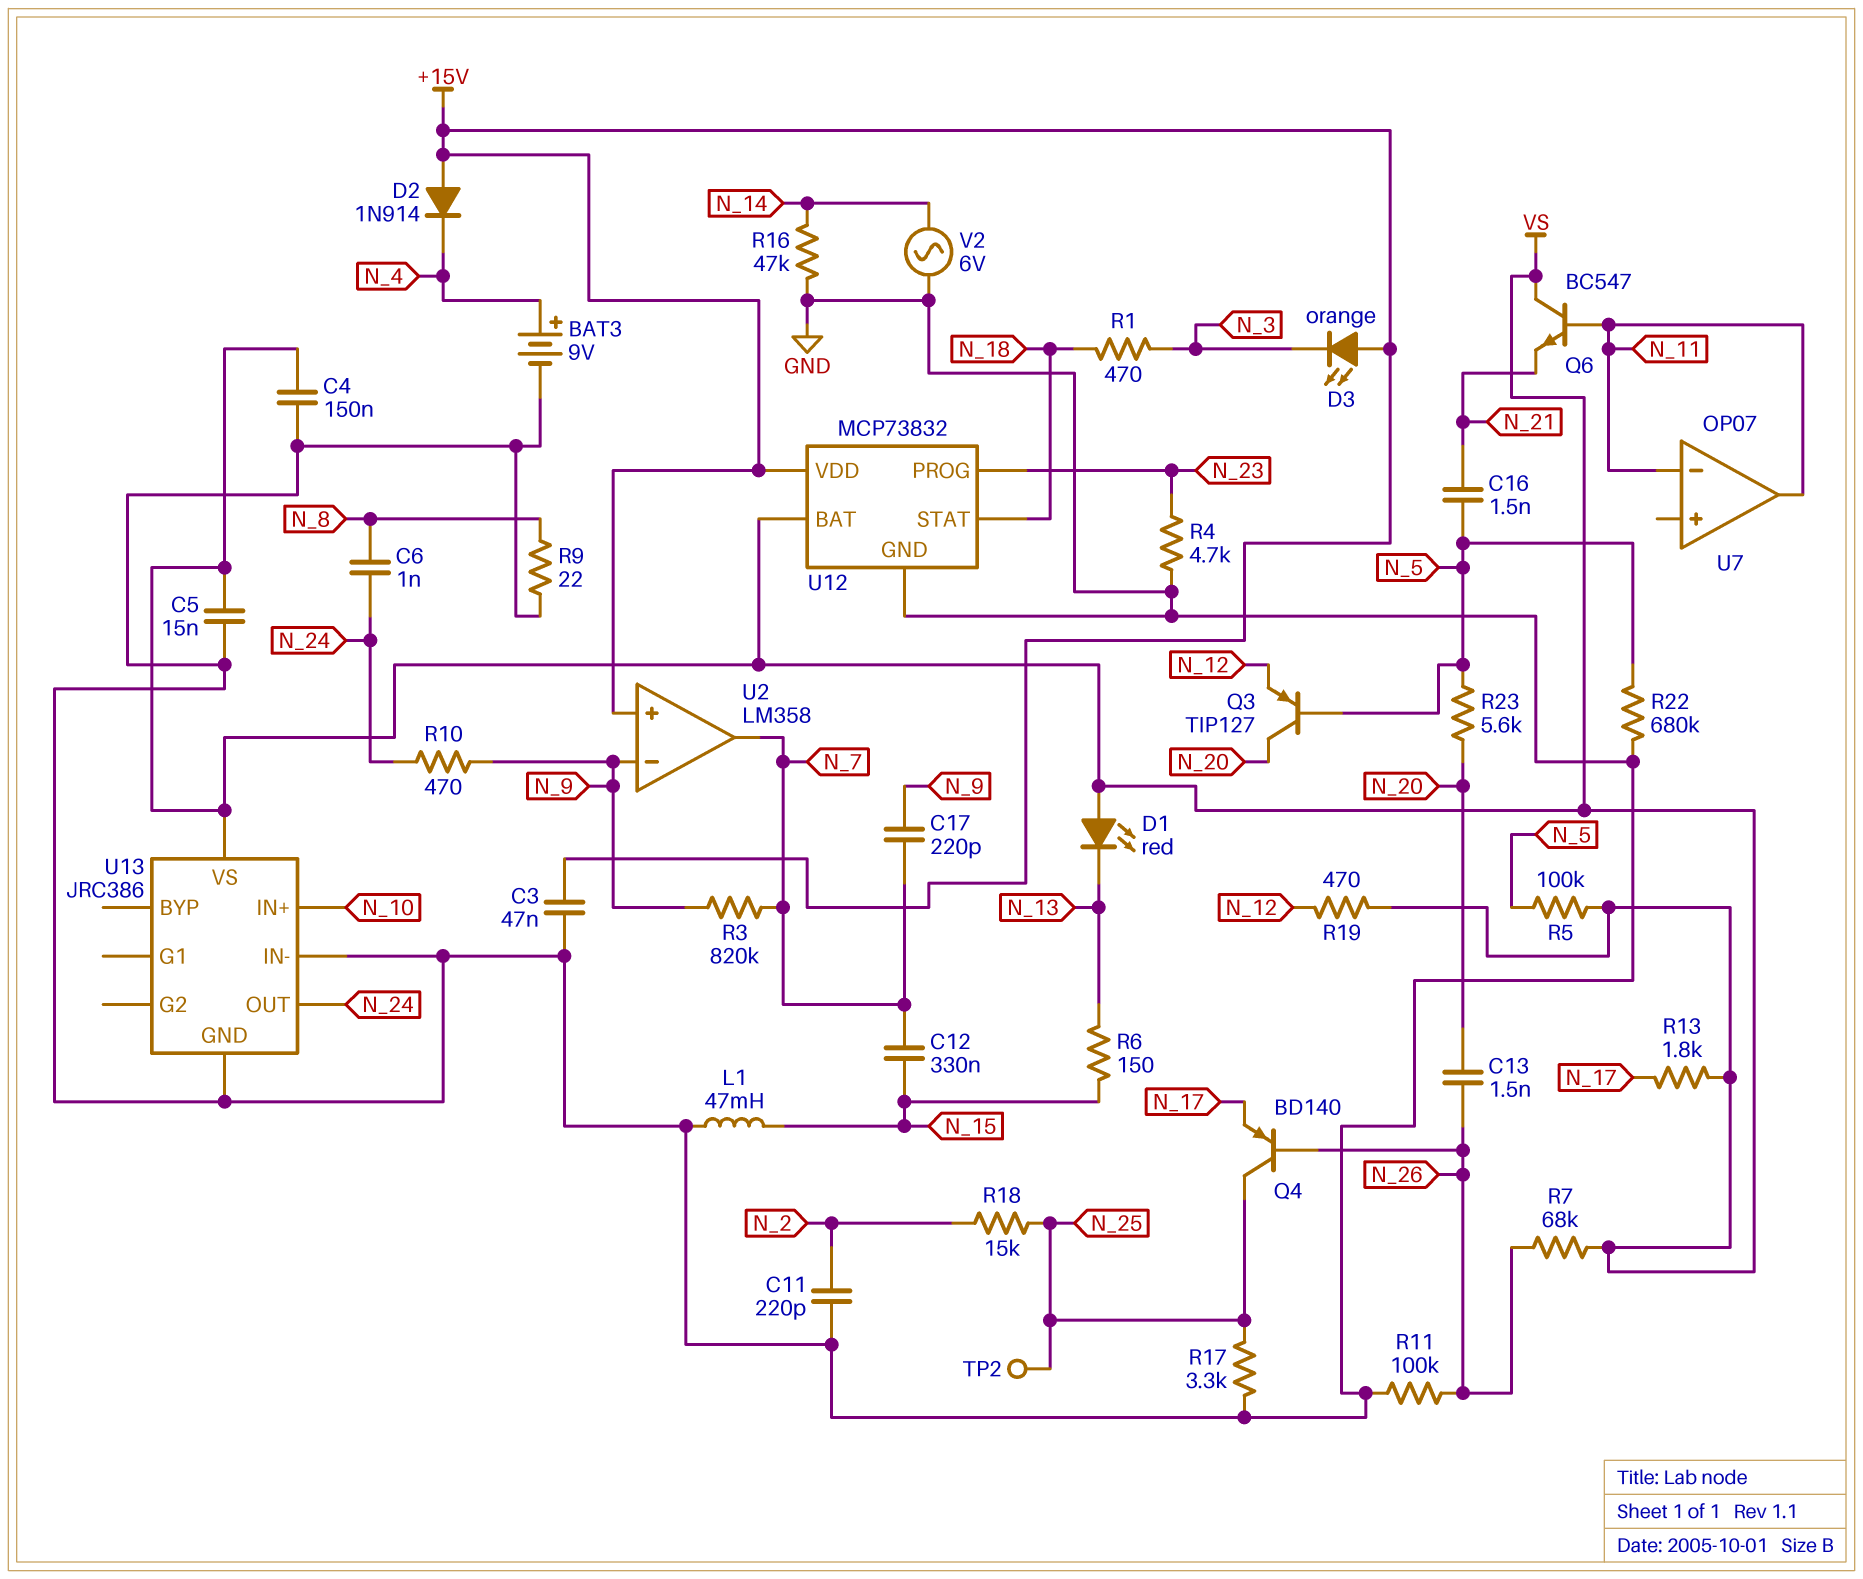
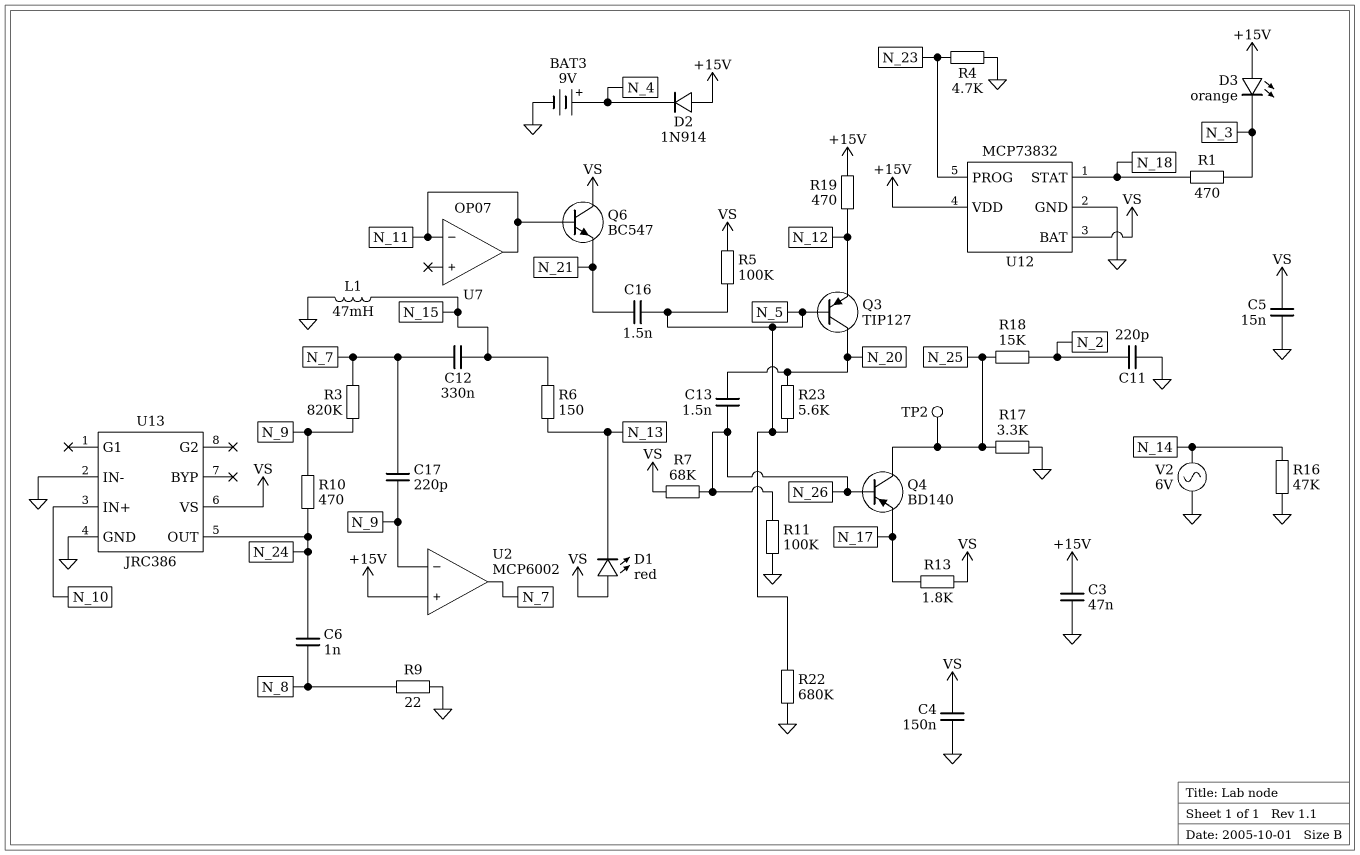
R19: 470 (N_12, VS) -> 470 (+15V, N_12)
U2: LM358 -> MCP6002

